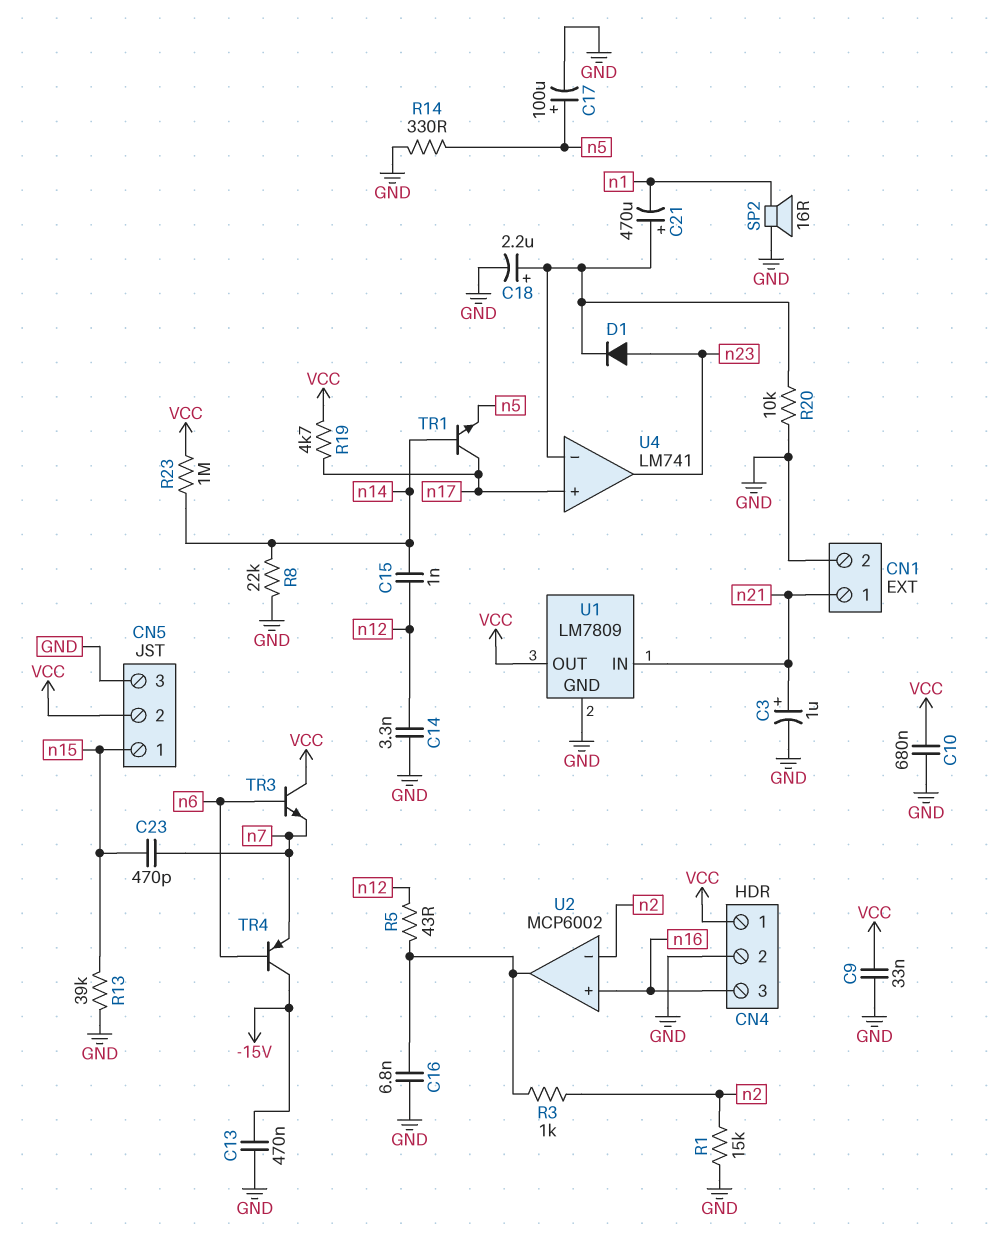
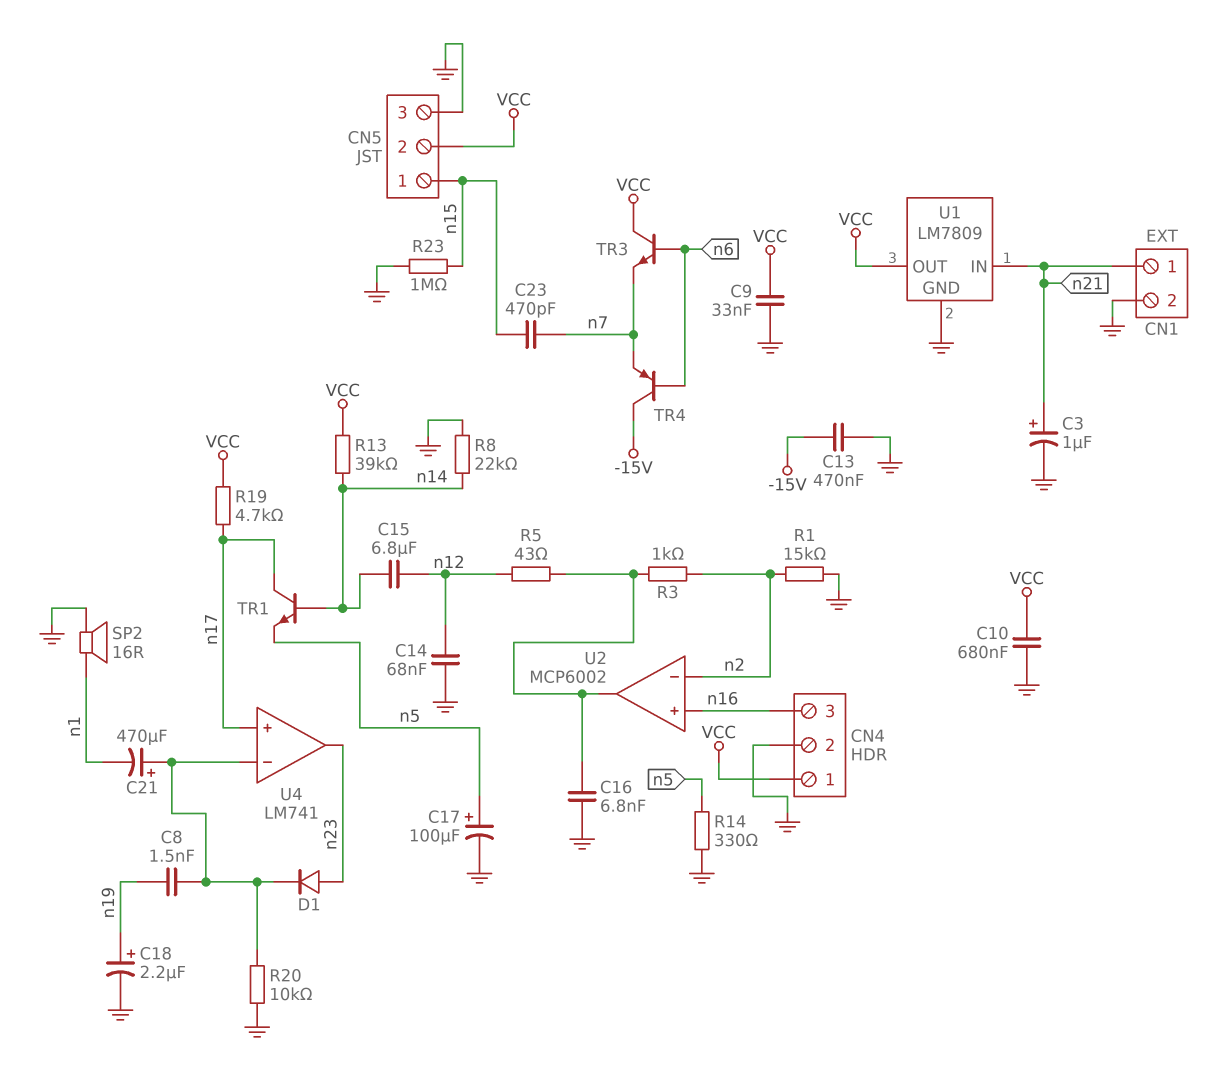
C8: none -> 1.5nF (U4/in-, n19)
C14: 3.3nF (GND, n12) -> 68nF (GND, n12)
C15: 1nF (n12, n14) -> 6.8uF (n12, n14)
C18: 2.2uF (plus U4/in-, minus GND) -> 2.2uF (plus n19, minus GND)
R13: 39k (GND, n15) -> 39k (VCC, n14)
R23: 1M (VCC, n14) -> 1M (GND, n15)

